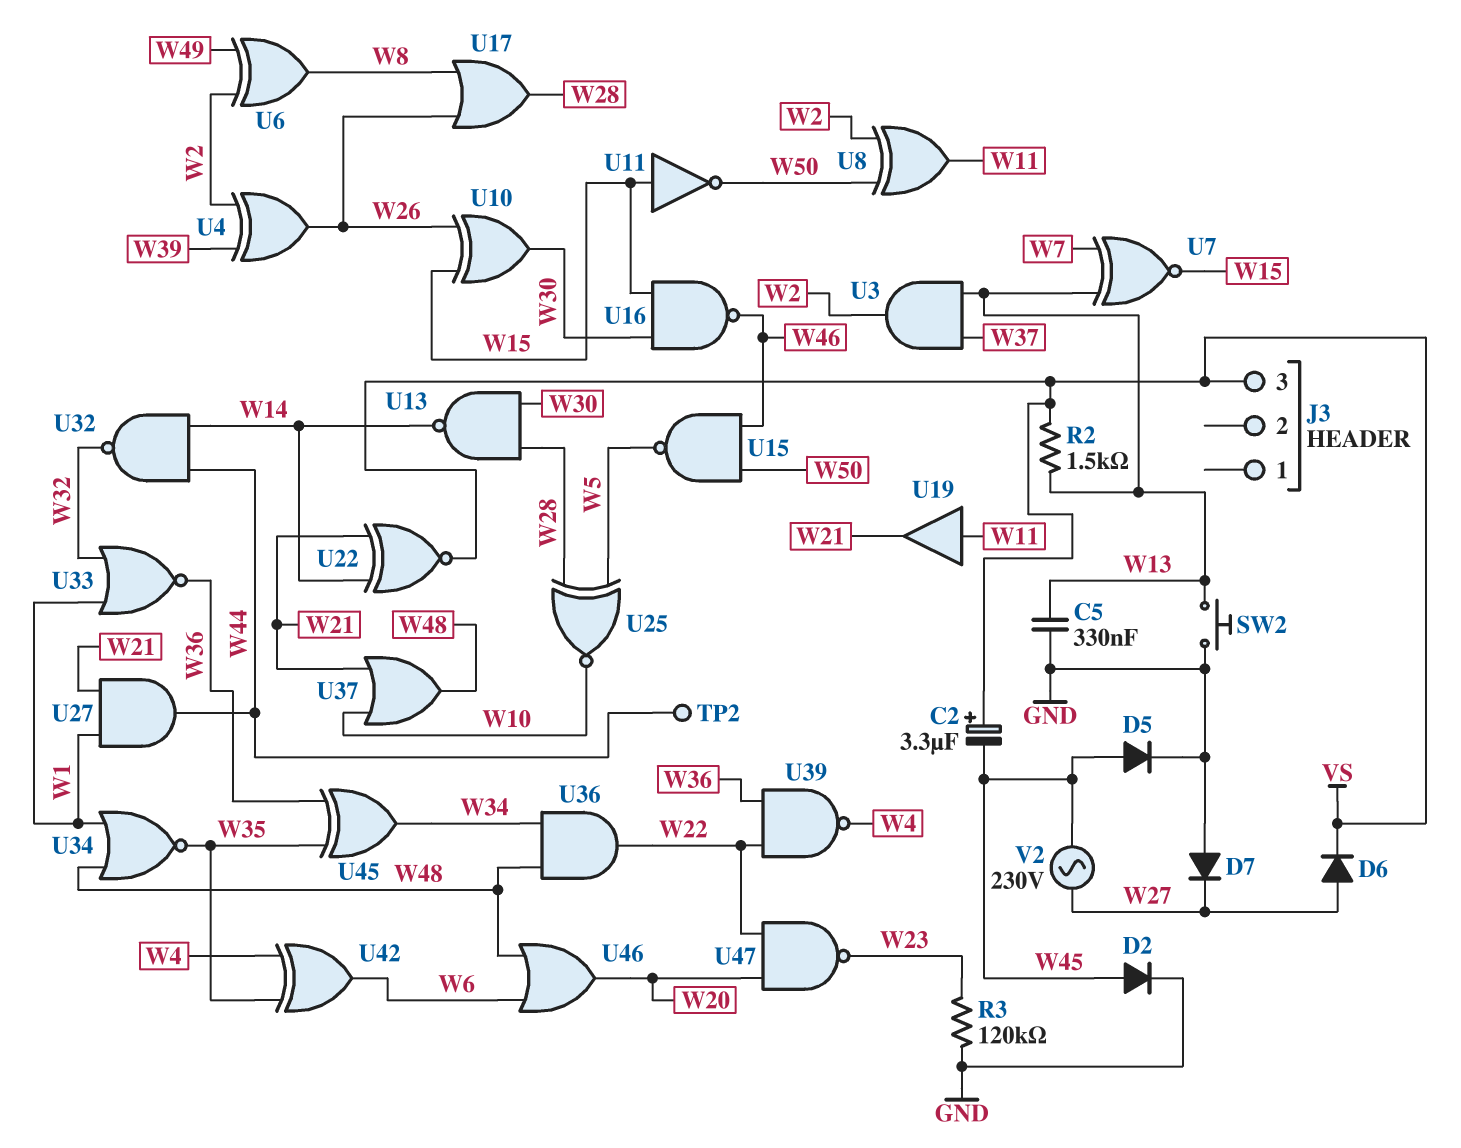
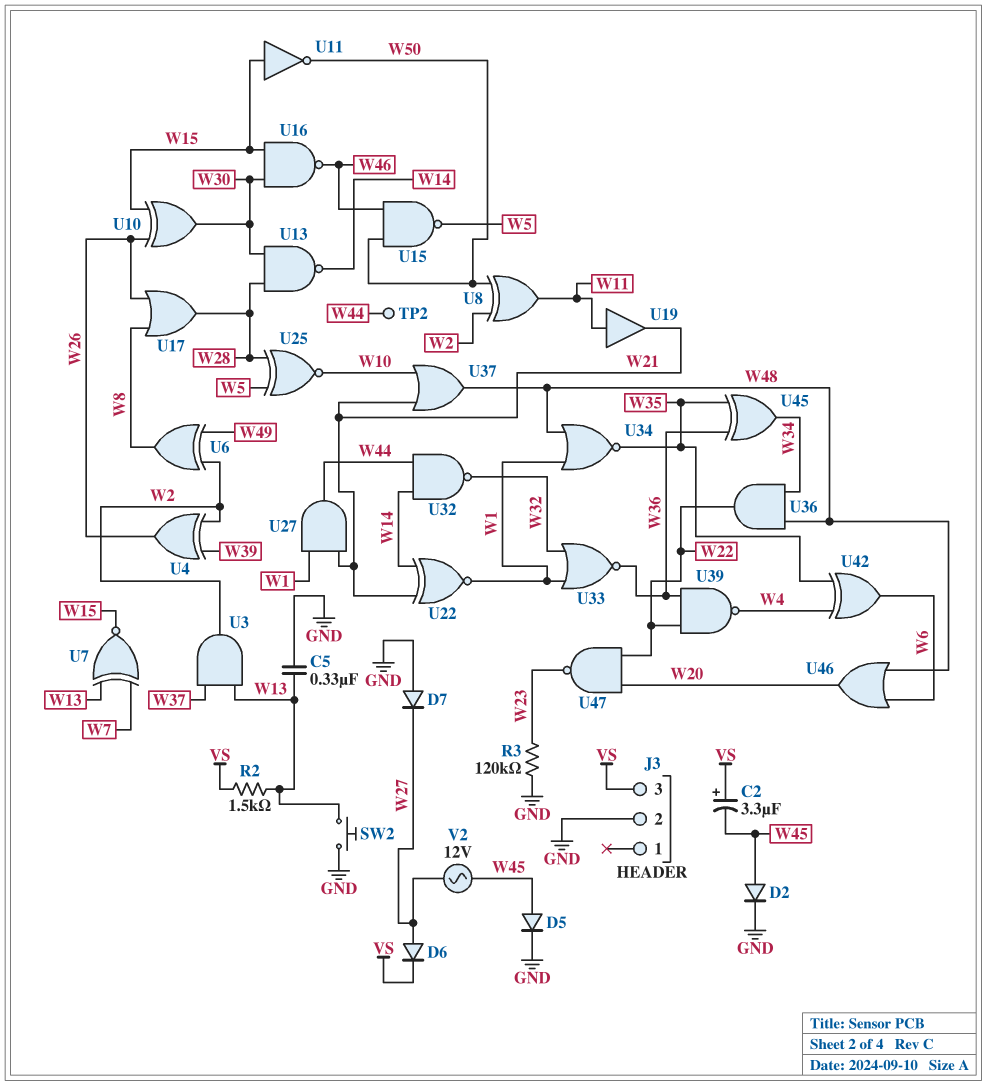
J3 pin 2: none -> GND
U22: XNOR (in W14, in W21, out VS) -> XNOR (in W14, in W21, out W1)
V2: AC 230V (W27, W45) -> AC 12V (W27, W45)

